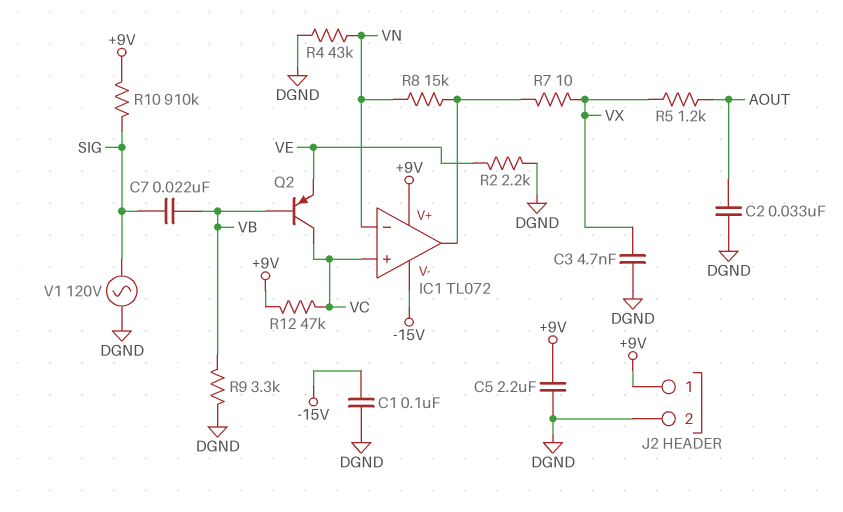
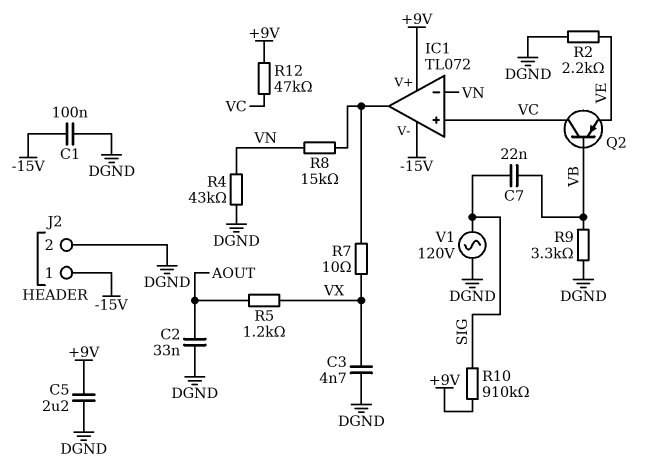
J2 pin 1: +9V -> -15V

